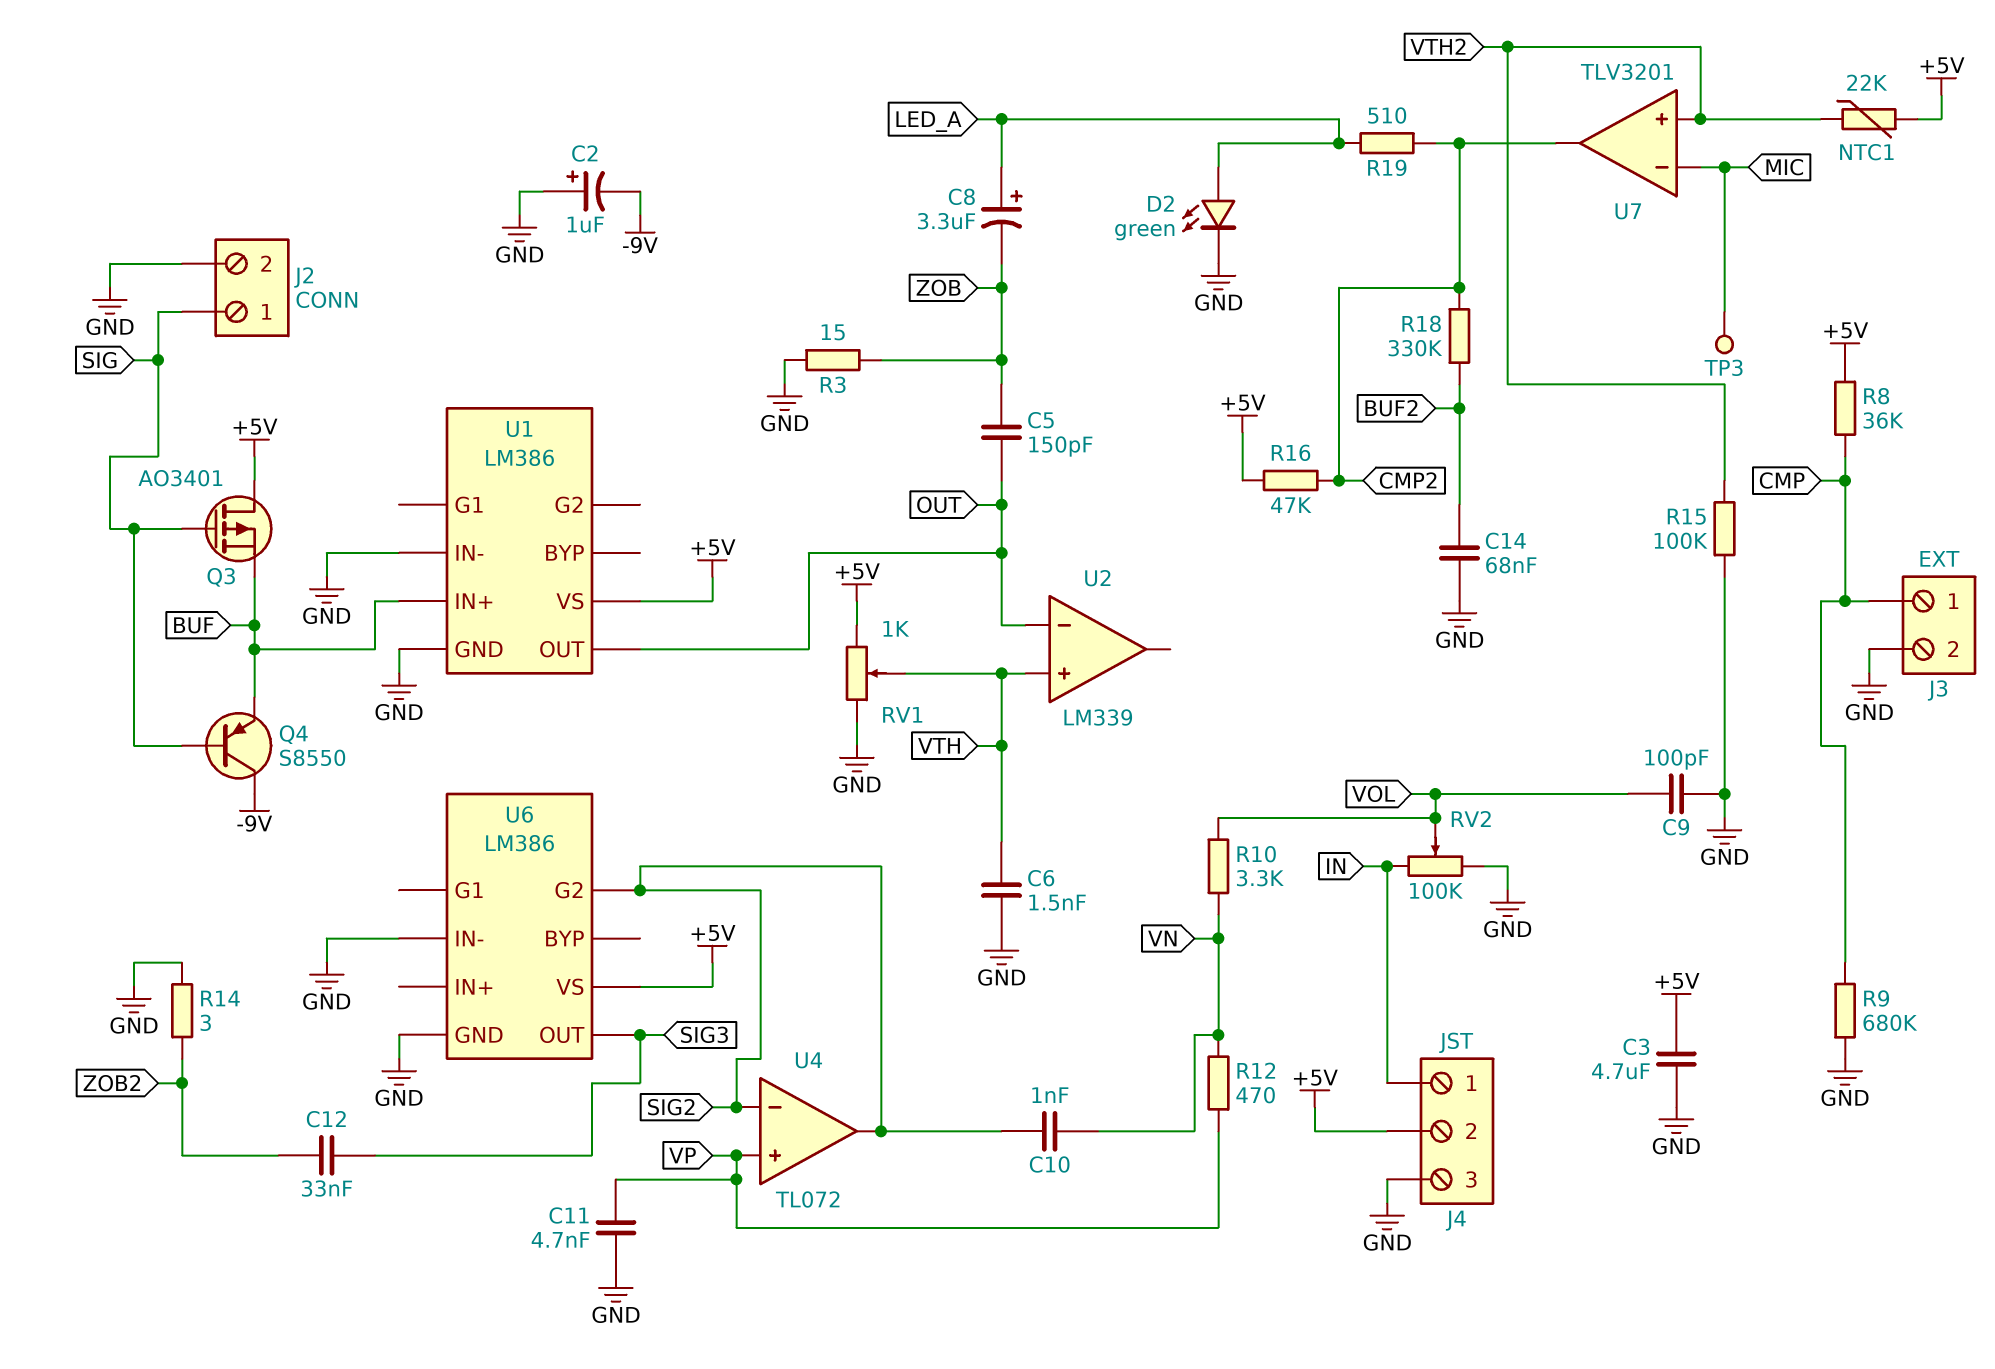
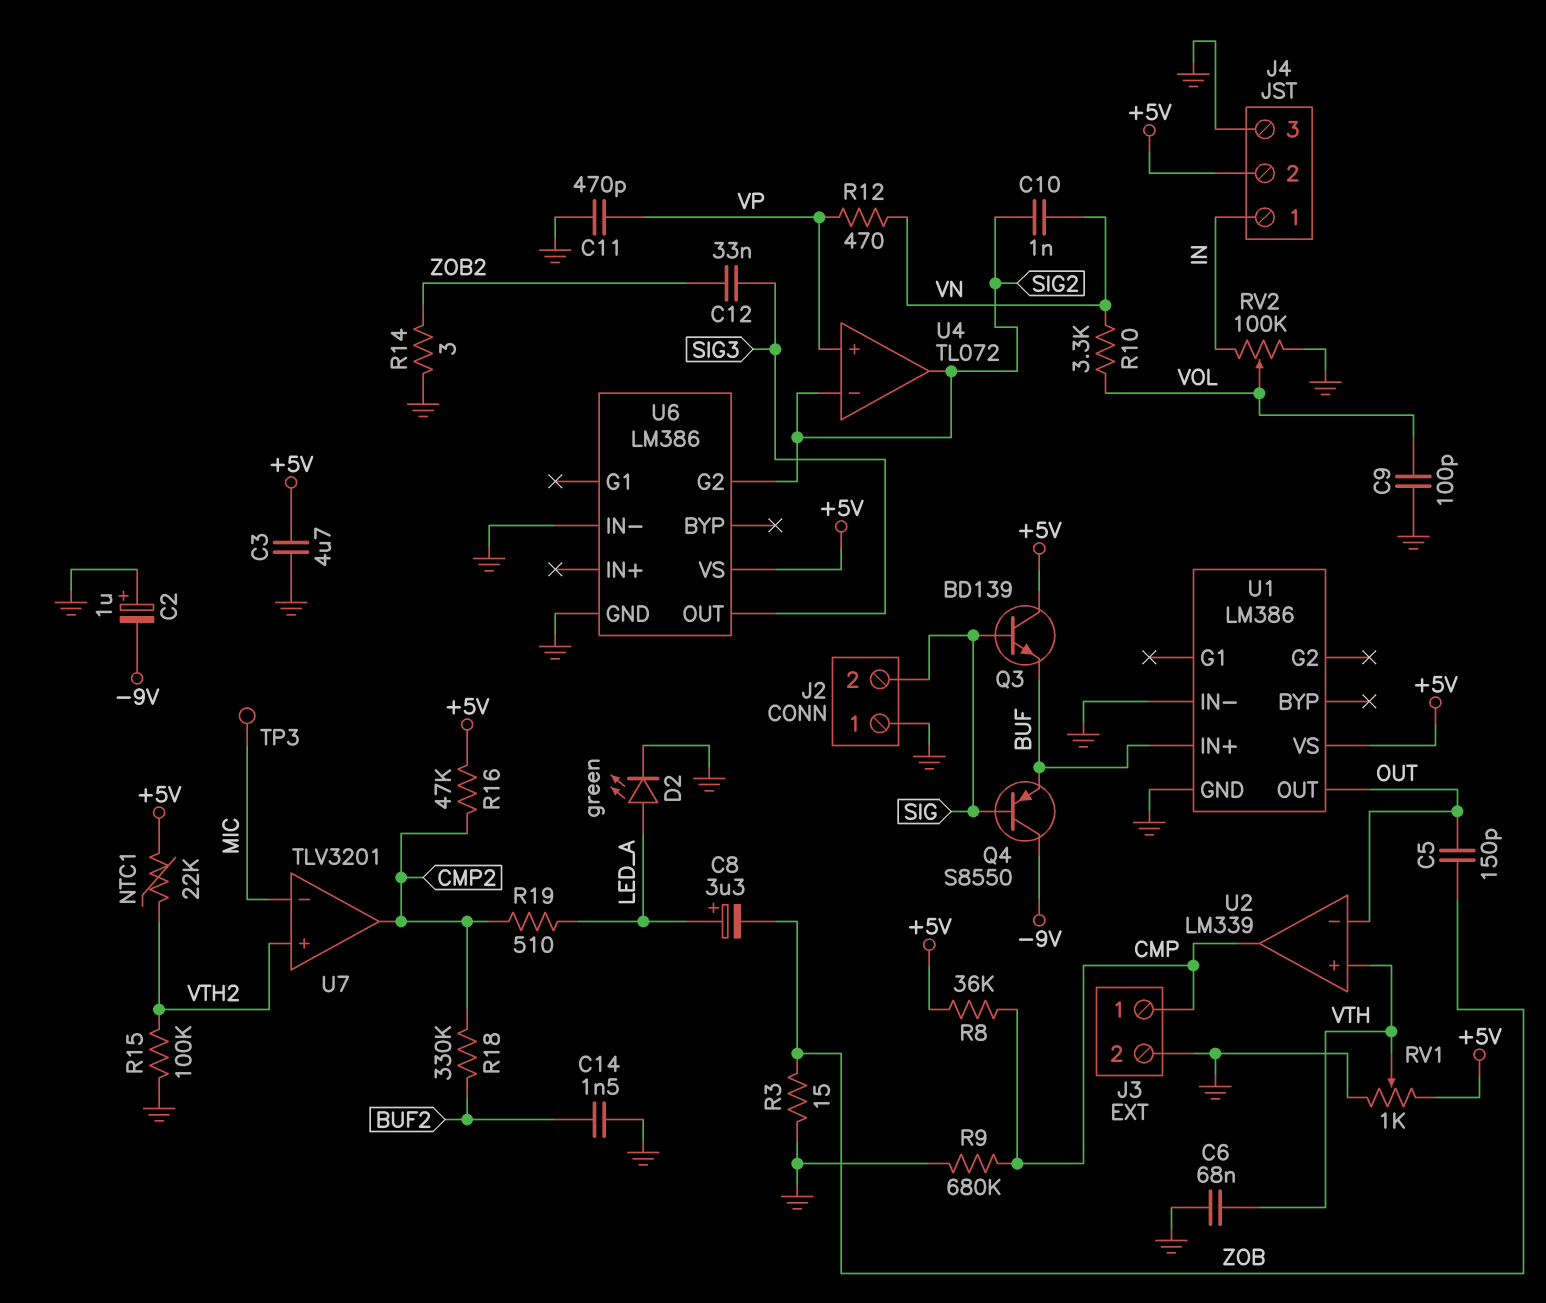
C6: 1.5nF (GND, VTH) -> 68nF (GND, VTH)
C11: 4.7nF (GND, VP) -> 470pF (GND, VP)
C14: 68nF (BUF2, GND) -> 1.5nF (BUF2, GND)
J2 pin 1: SIG -> GND
J2 pin 2: GND -> SIG
Q3: PMOS AO3401 (G SIG, D +5V, S BUF) -> NPN BD139 (B SIG, C +5V, E BUF)
U2 pin out: none -> CMP

